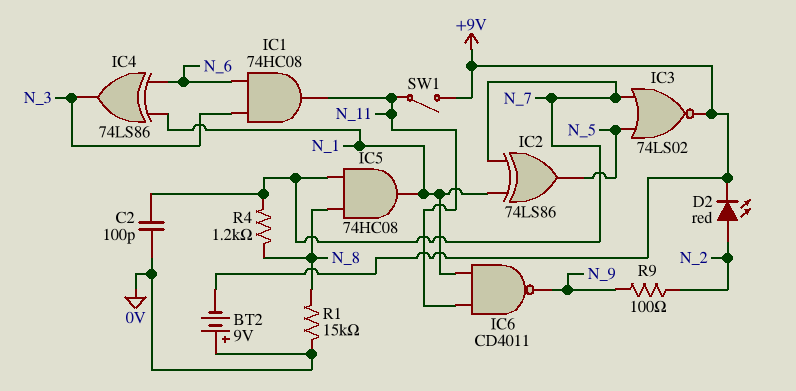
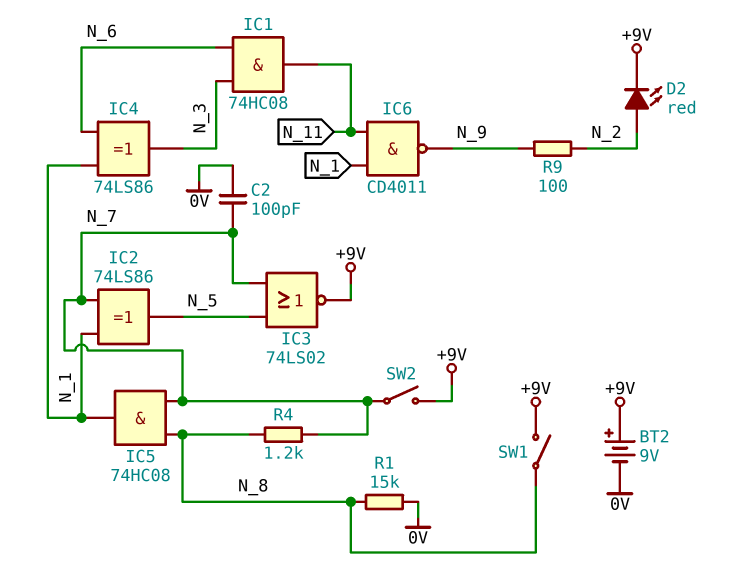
BT2: 9V (plus 0V, minus +9V) -> 9V (plus +9V, minus 0V)
SW1: switch (+9V, N_11) -> switch (+9V, N_8)
SW2: none -> switch (+9V, N_7)

